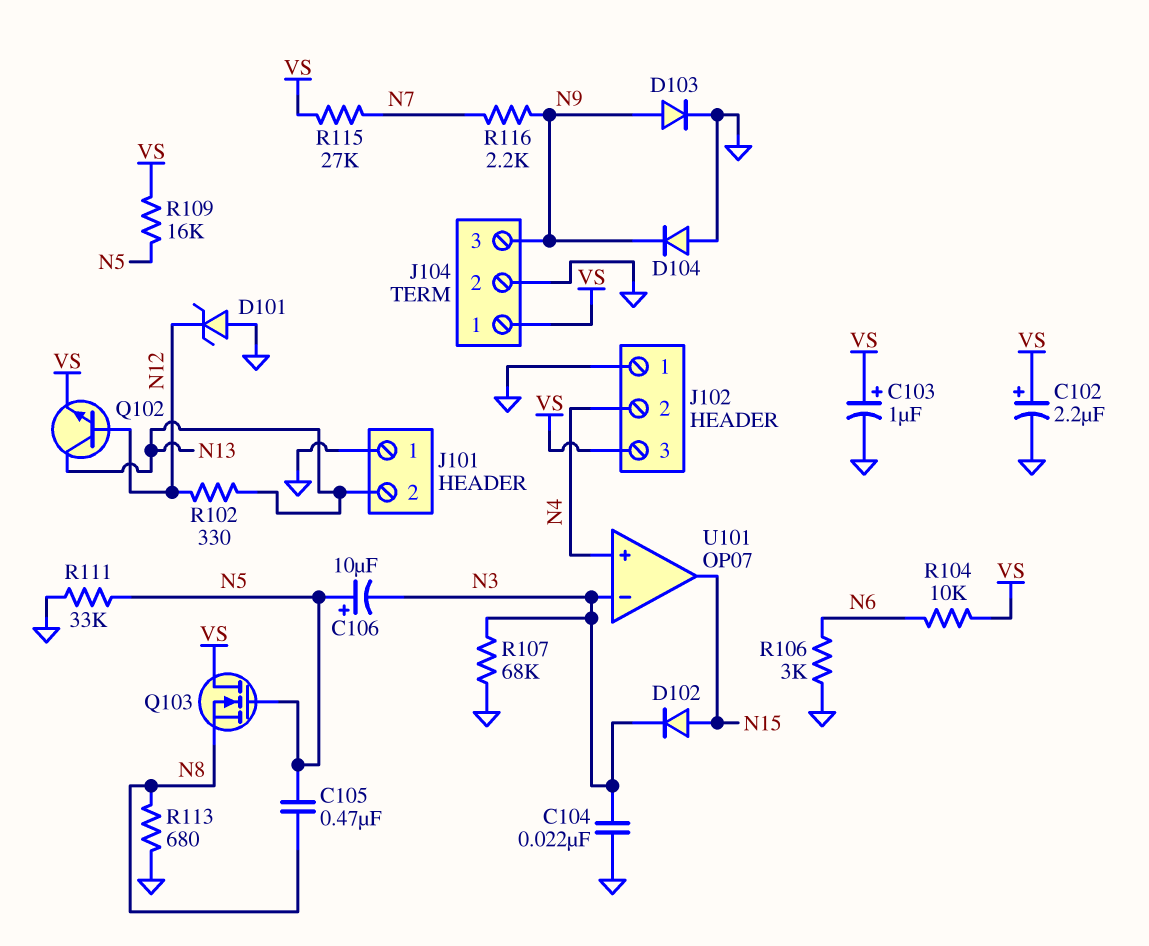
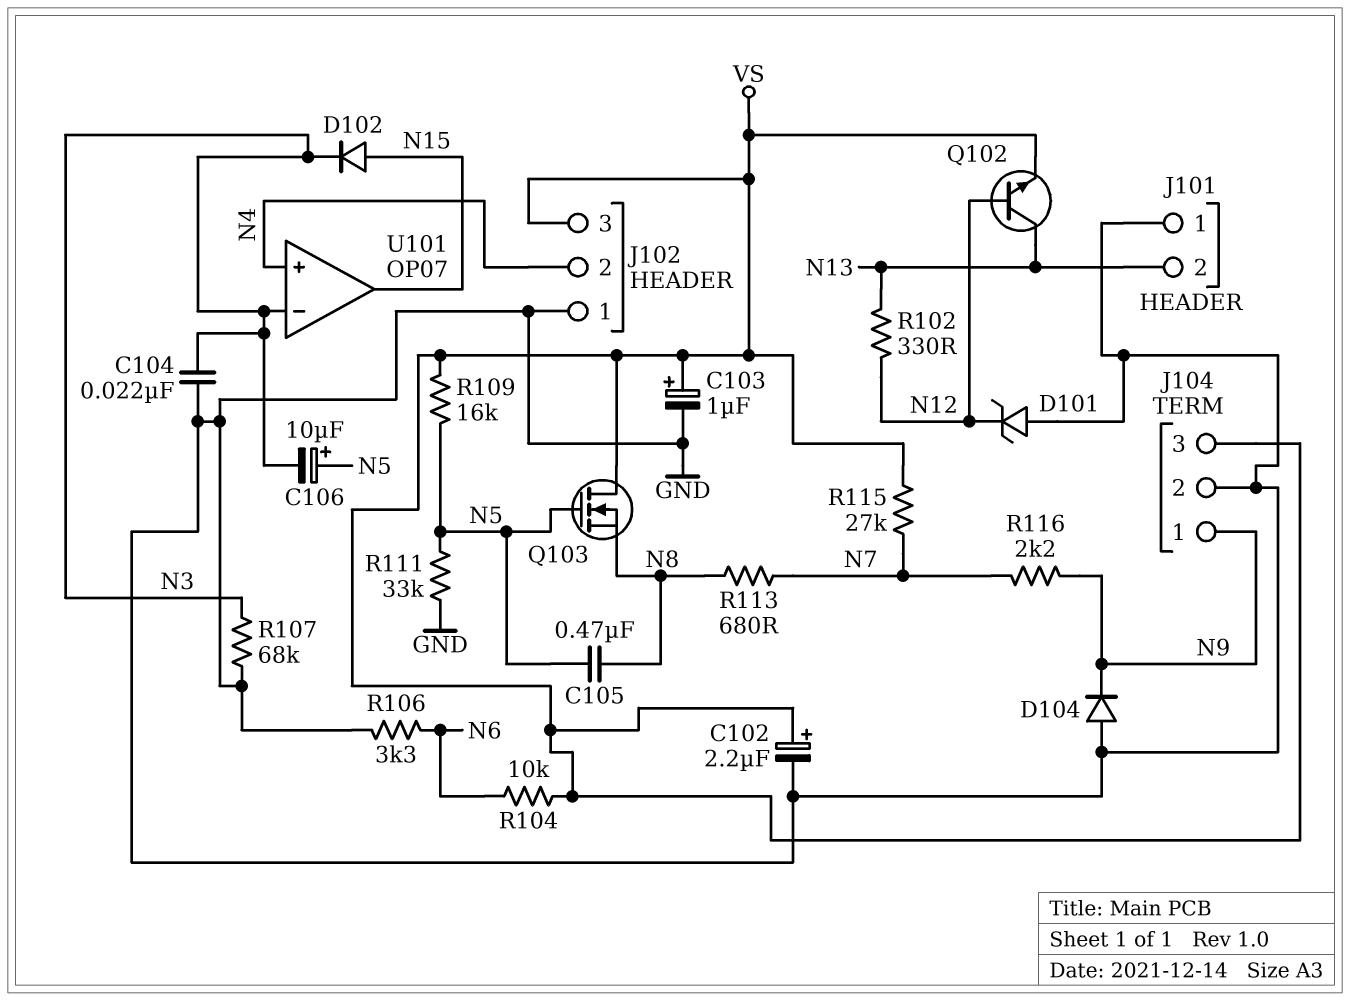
D103: diode (A N9, K GND) -> none
J104 pin 1: VS -> N9
J104 pin 3: N9 -> VS
R106: 3k (GND, N6) -> 3.3k (GND, N6)
R113: 680 (GND, N8) -> 680 (N7, N8)

